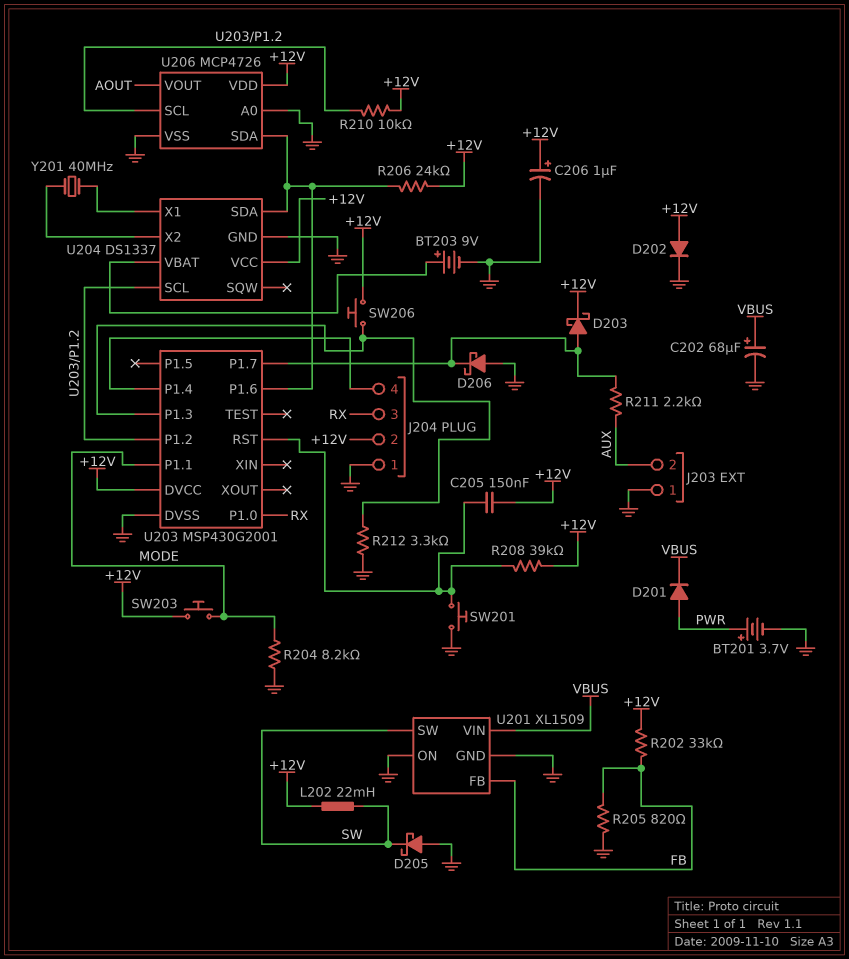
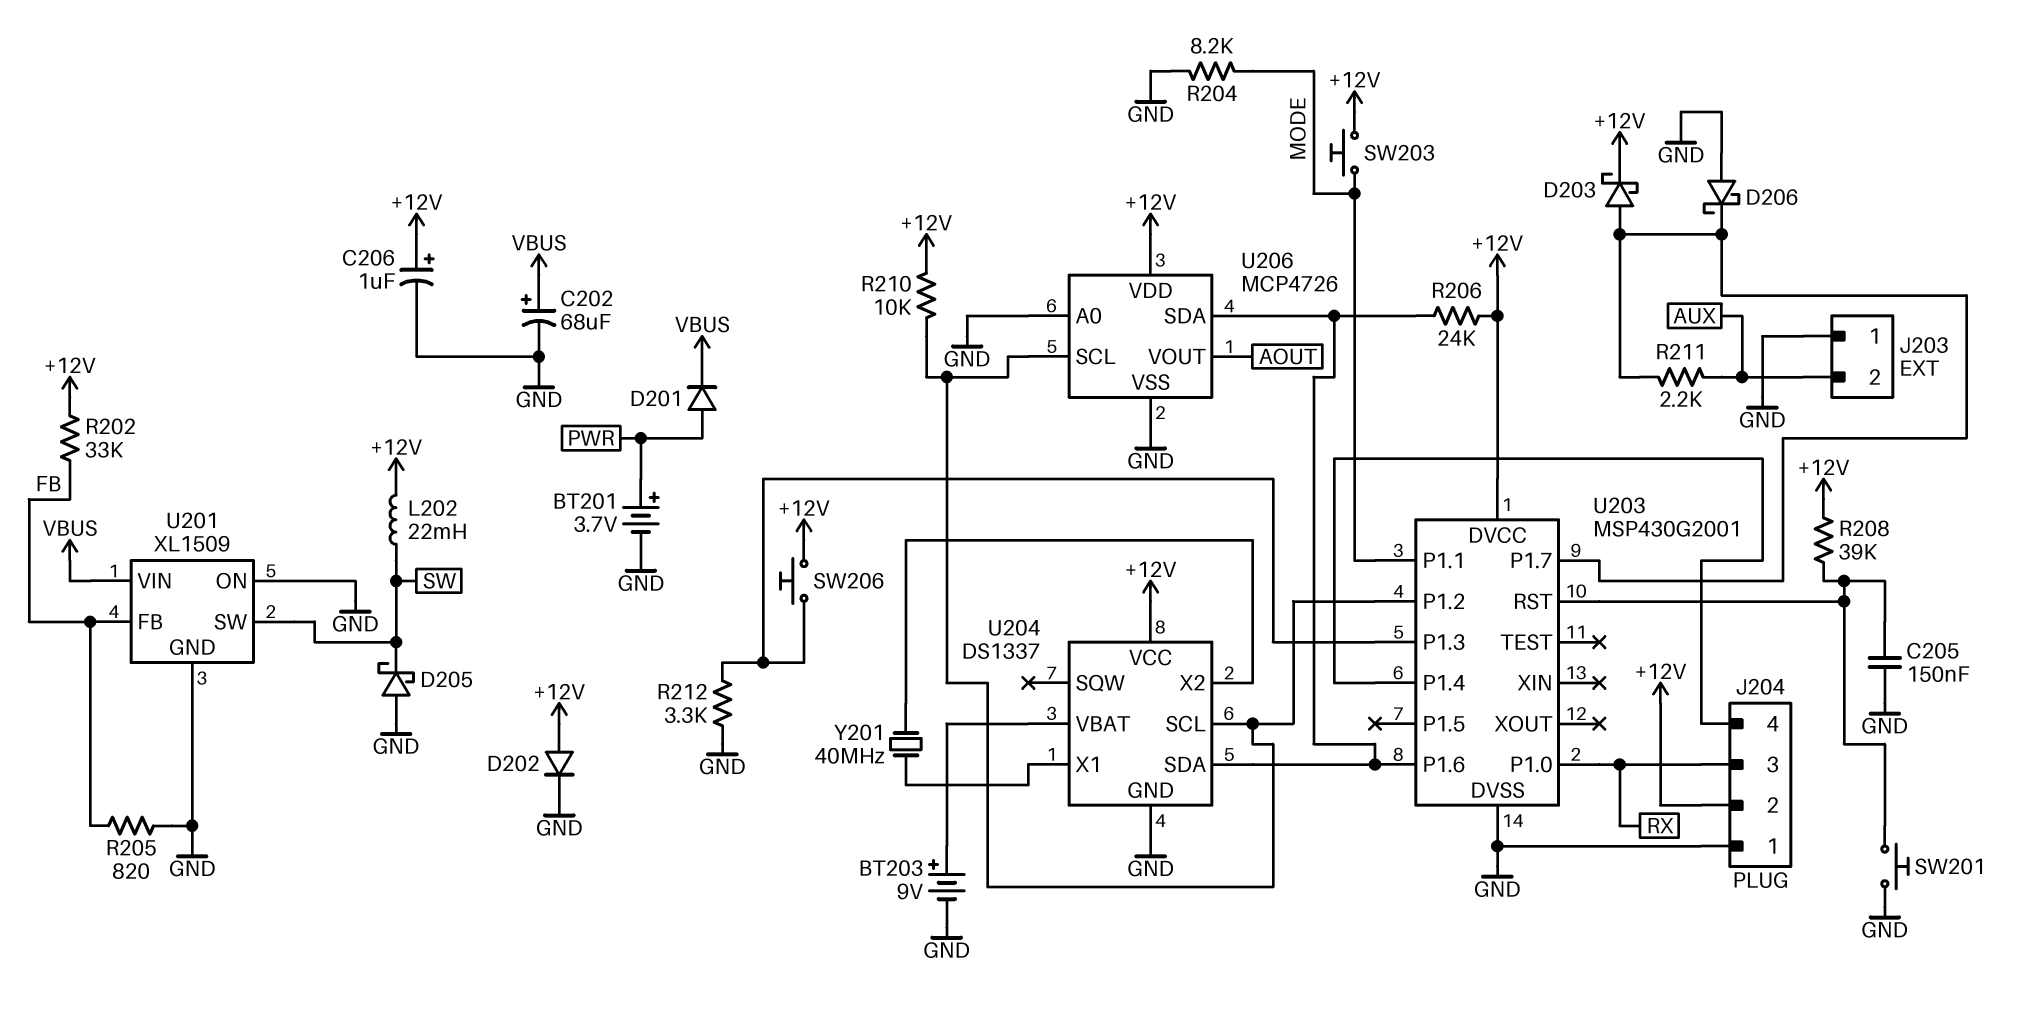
C205: 150nF (+12V, U203/RST) -> 150nF (GND, U203/RST)

